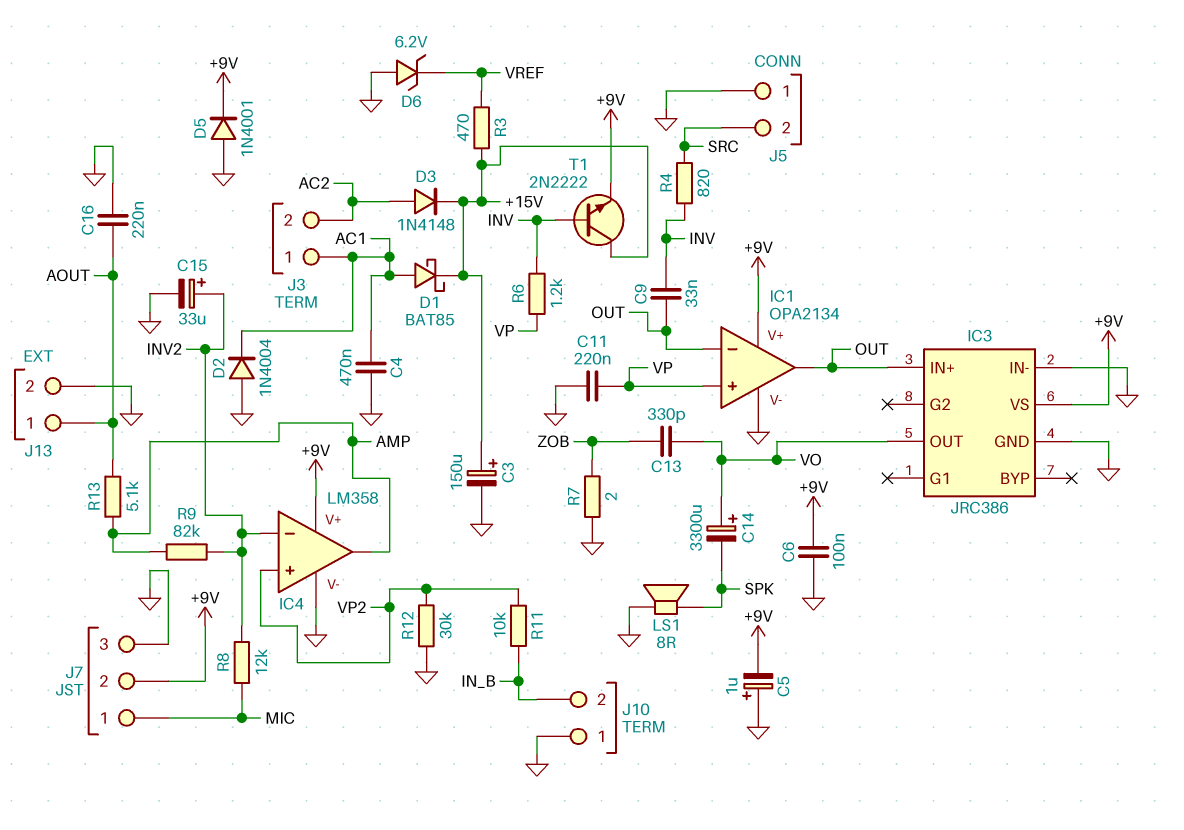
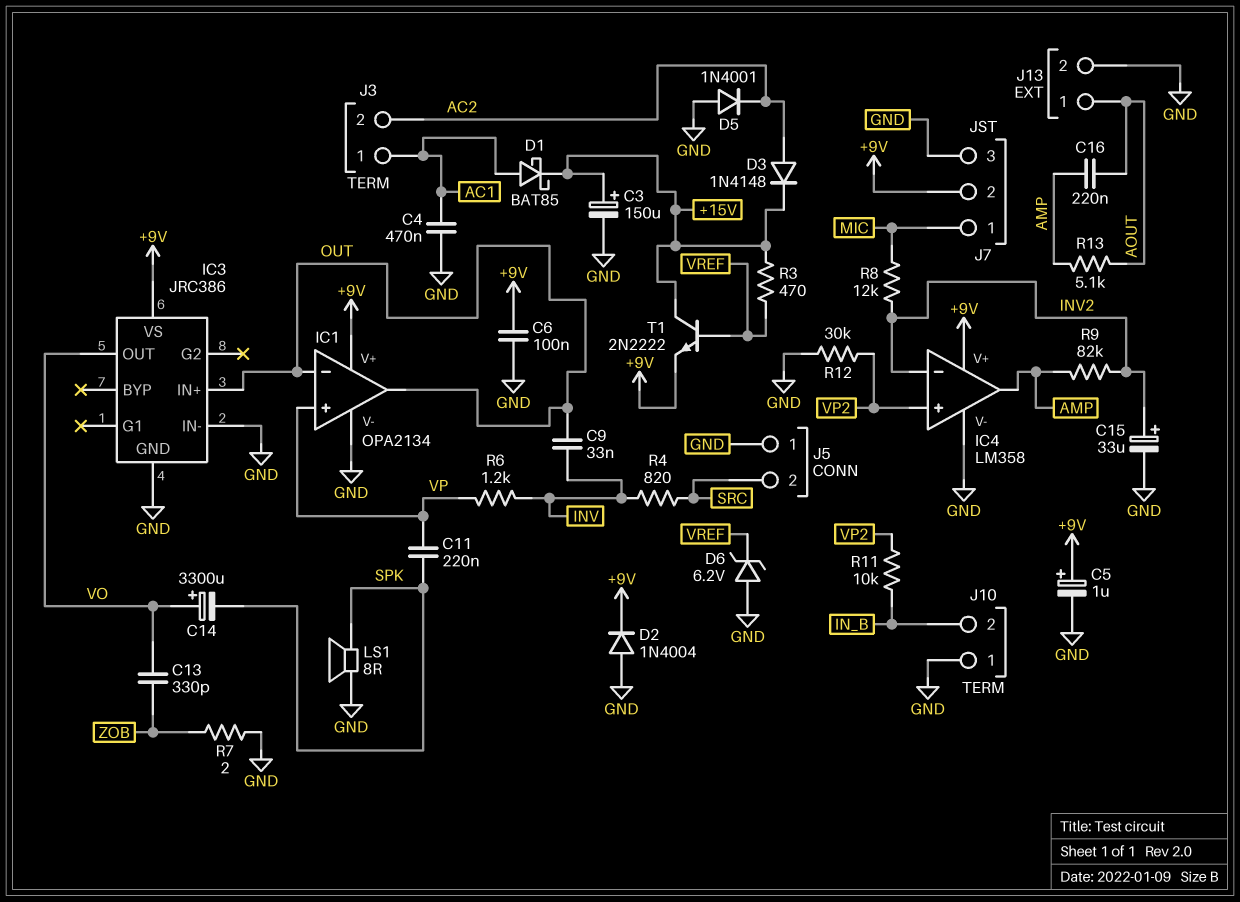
C5: 1uF (plus GND, minus +9V) -> 1uF (plus +9V, minus GND)
C11: 220nF (GND, VP) -> 220nF (SPK, VP)
C16: 220nF (AOUT, GND) -> 220nF (AMP, AOUT)
D2: diode 1N4004 (A GND, K AC1) -> diode 1N4004 (A GND, K +9V)
D5: diode 1N4001 (A GND, K +9V) -> diode 1N4001 (A GND, K AC2)
T1: NPN 2N2222 (B INV, C +15V, E +9V) -> NPN 2N2222 (B VREF, C +15V, E +9V)

